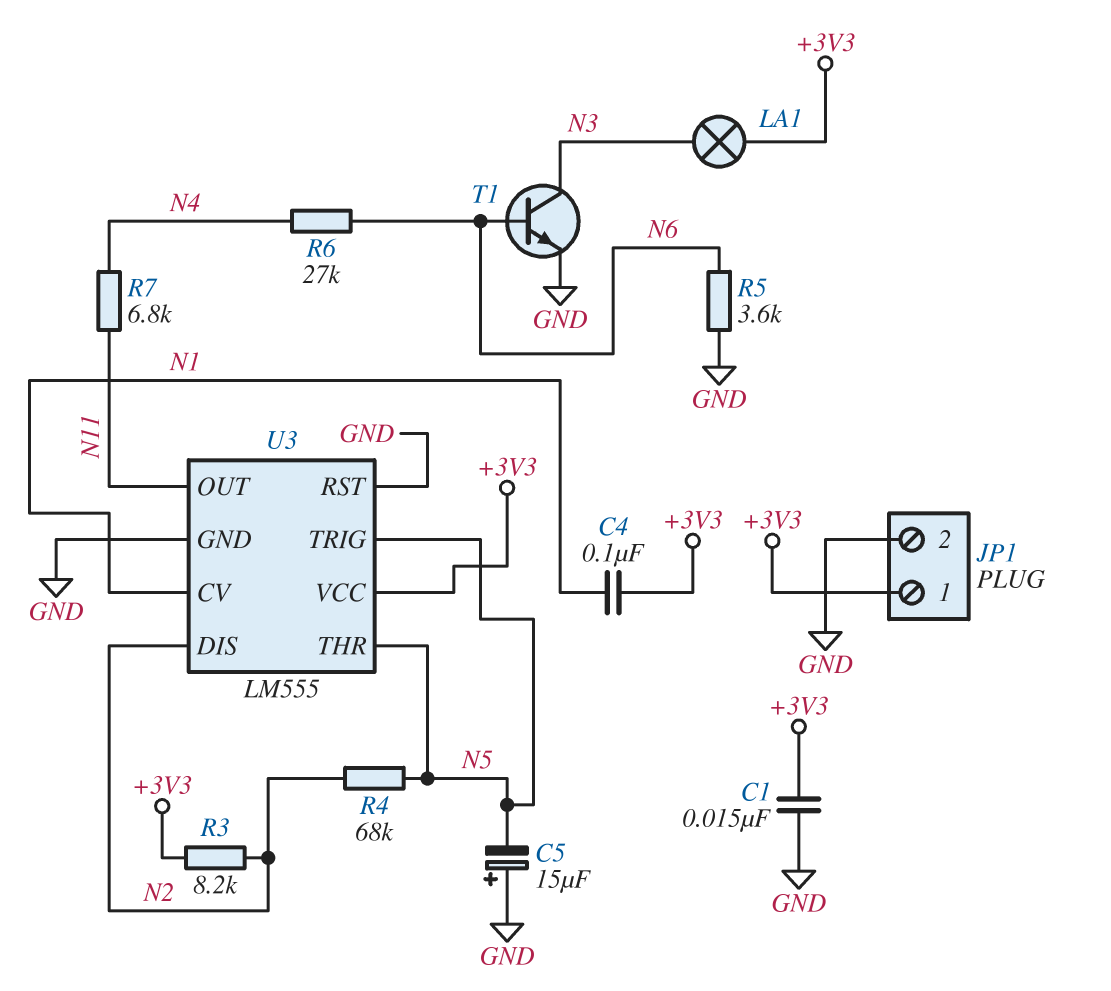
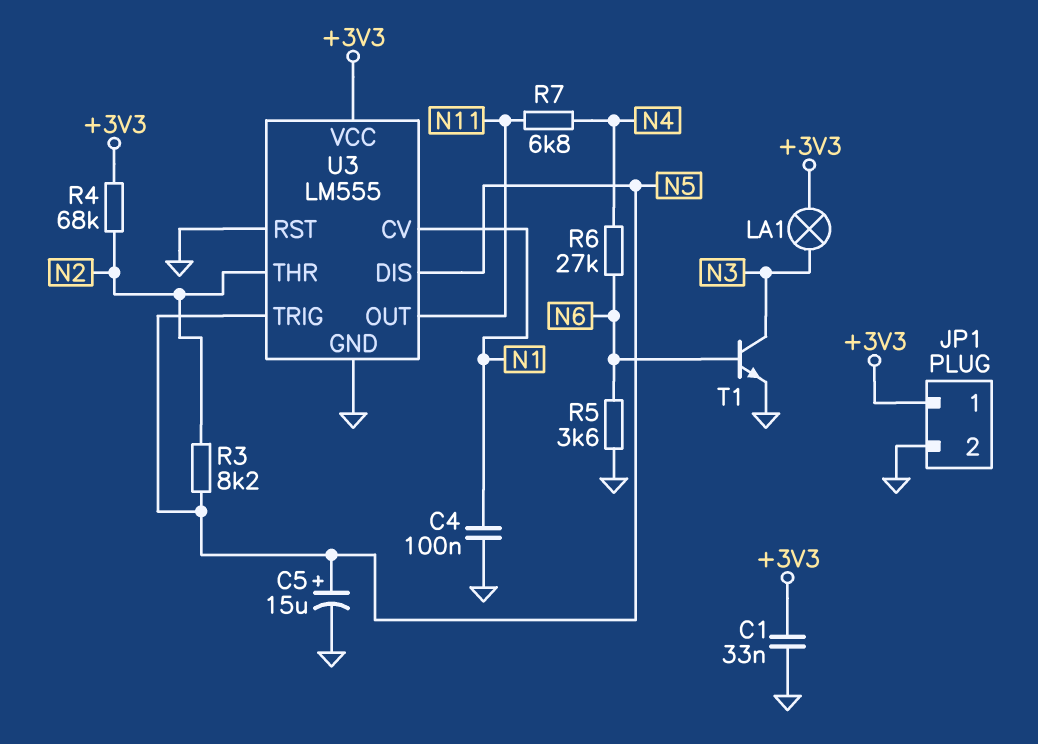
C1: 15nF (+3V3, GND) -> 33nF (+3V3, GND)
C4: 100nF (+3V3, N1) -> 100nF (GND, N1)
C5: 15uF (plus GND, minus N5) -> 15uF (plus N5, minus GND)
R3: 8.2k (+3V3, N2) -> 8.2k (N2, N5)
R4: 68k (N2, N5) -> 68k (+3V3, N2)
U3 pin DIS: N2 -> N5
U3 pin THR: N5 -> N2

